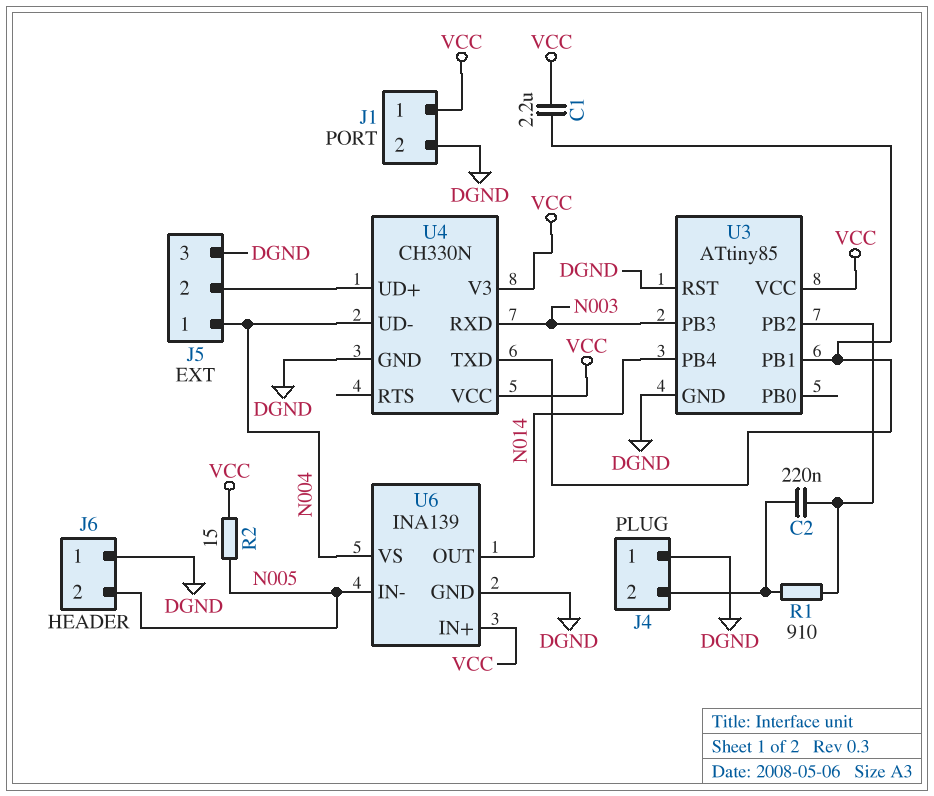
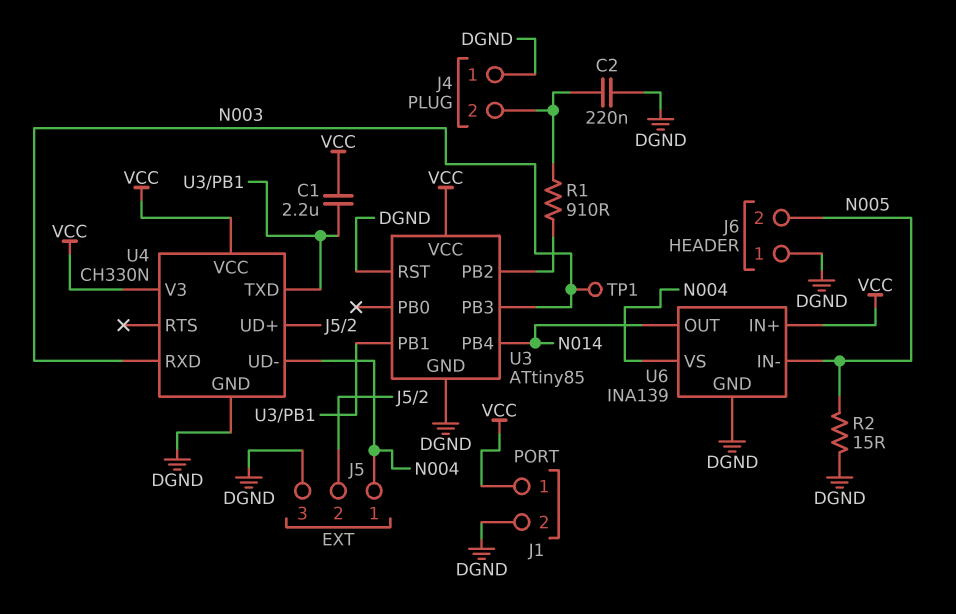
C2: 220nF (J4/2, U3/PB2) -> 220nF (DGND, J4/2)
R2: 15 (N005, VCC) -> 15 (DGND, N005)
TP1: none -> test point (N003)

